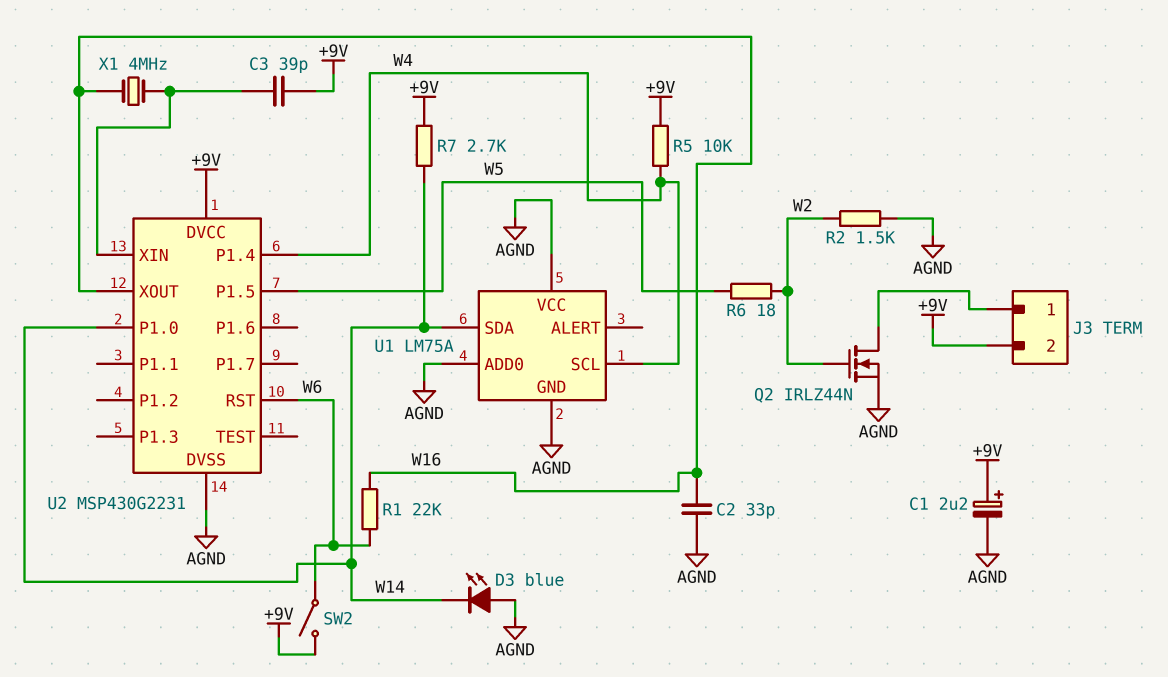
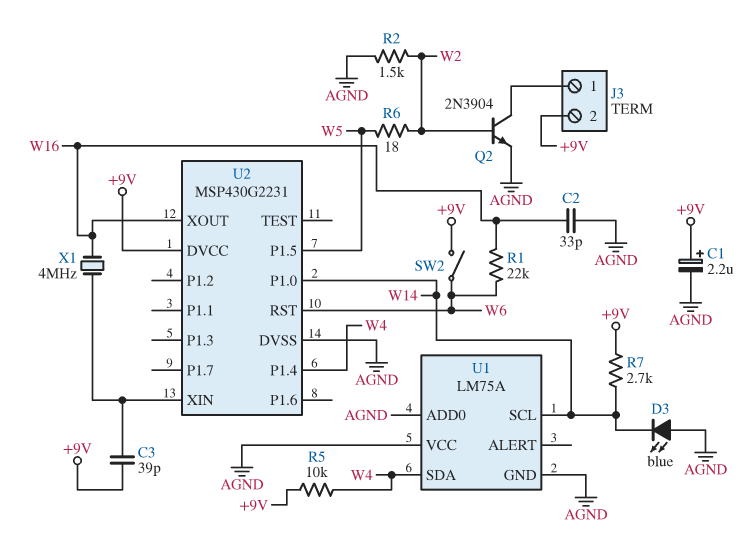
Q2: NMOS IRLZ44N (G W2, D J3/1, S AGND) -> NPN 2N3904 (B W2, C J3/1, E AGND)
U1 pin SCL: W4 -> W14
U1 pin SDA: W14 -> W4

